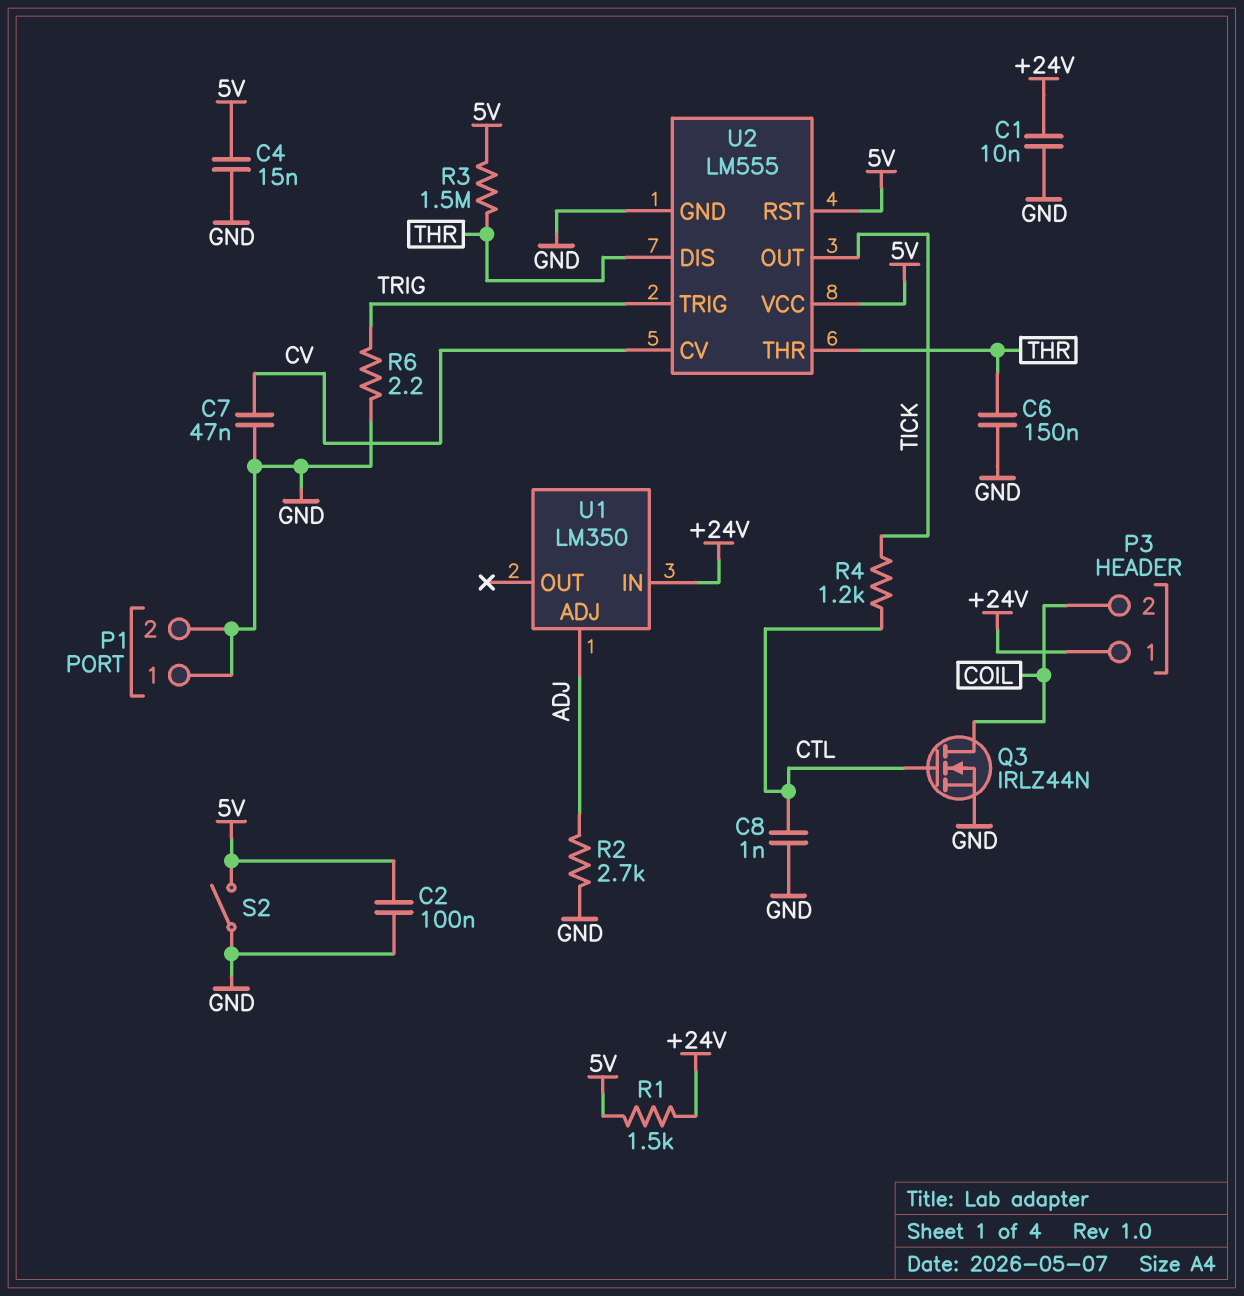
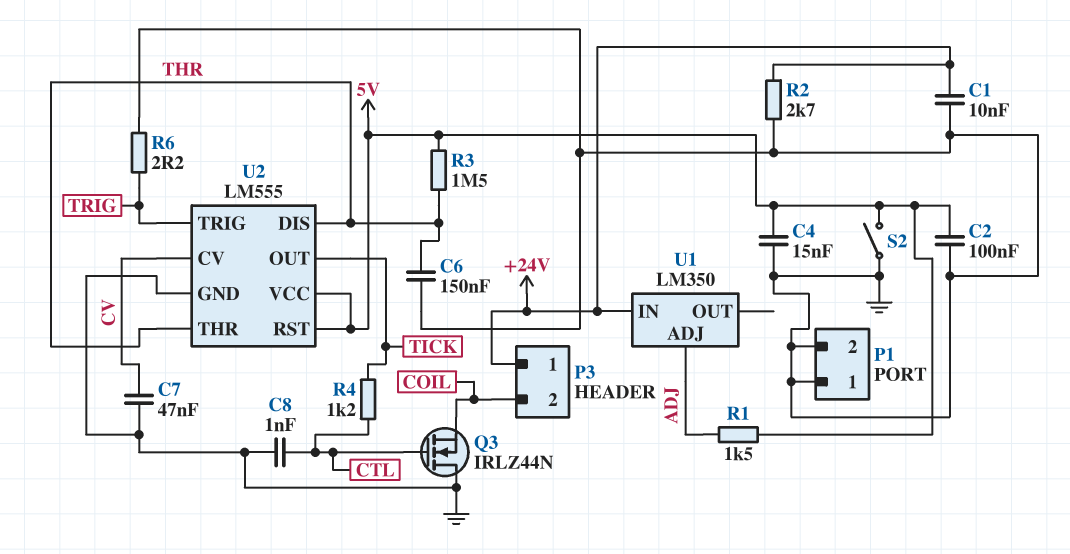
Q3: NMOS IRLZ44N (G CTL, D COIL, S GND) -> NMOS IRLZ44N (G CTL, D GND, S COIL)
R1: 1.5k (+24V, 5V) -> 1.5k (5V, ADJ)
R2: 2.7k (ADJ, GND) -> 2.7k (+24V, GND)

